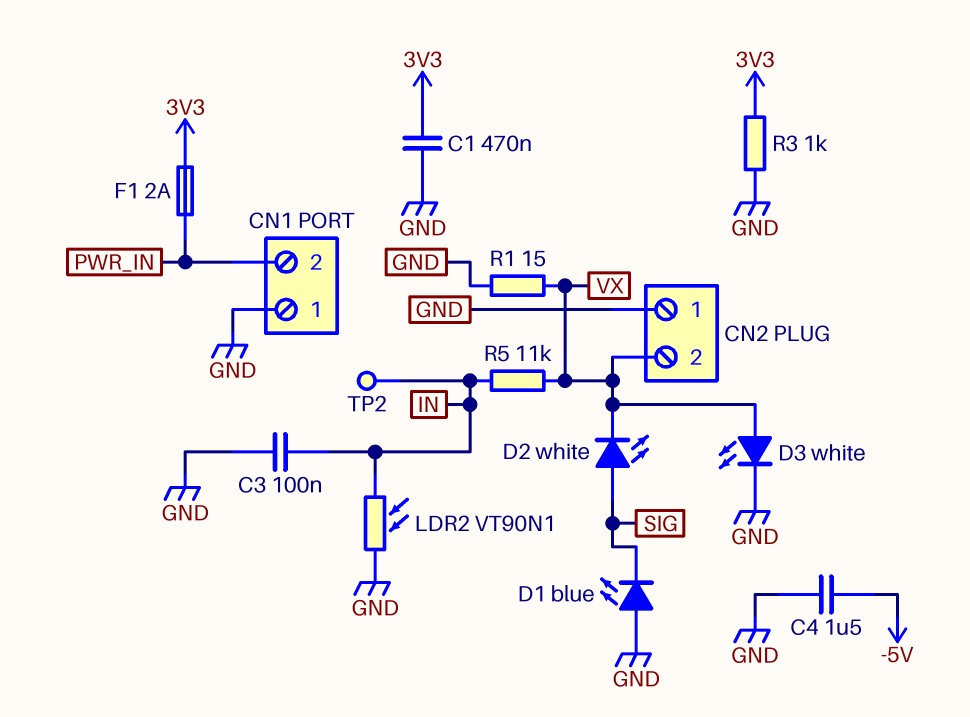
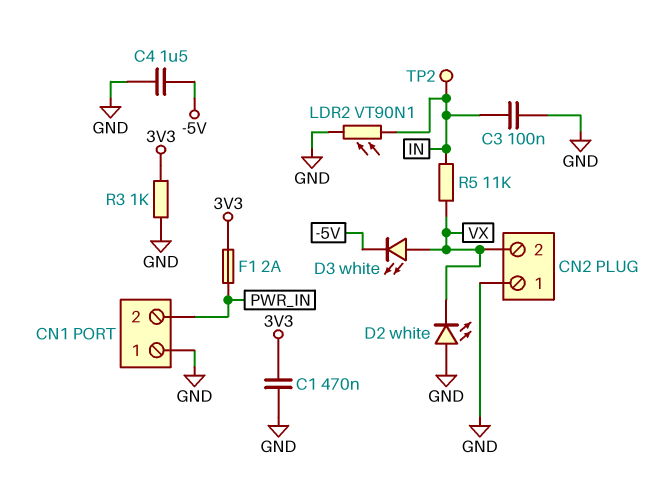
D1: LED blue (A GND, K SIG) -> none
D2: LED white (A SIG, K VX) -> LED white (A GND, K VX)
D3: LED white (A VX, K GND) -> LED white (A VX, K -5V)
R1: 15 (GND, VX) -> none

